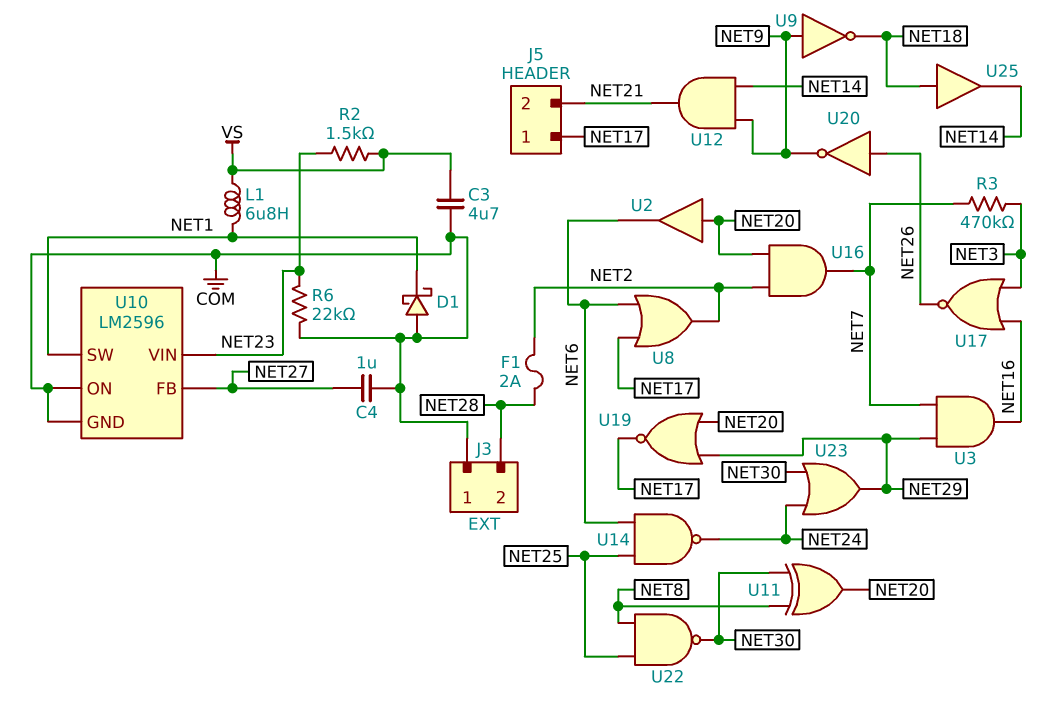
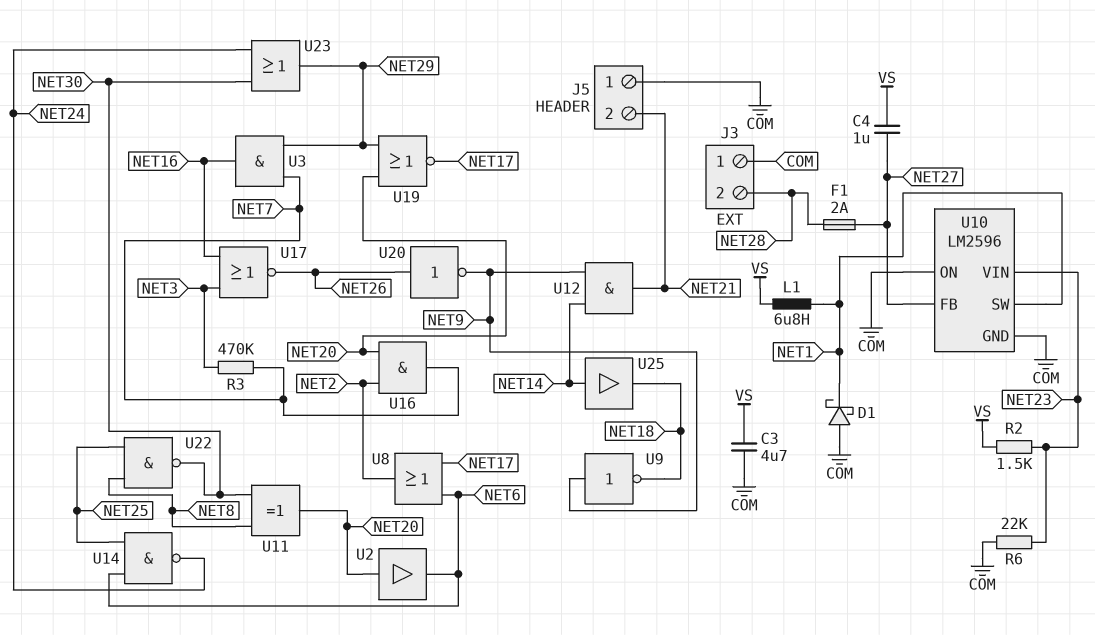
C4: 1uF (COM, NET27) -> 1uF (NET27, VS)
F1: 2A (NET2, NET28) -> 2A (NET27, NET28)
J5 pin 1: NET17 -> COM
U25: buffer (in NET18, out NET14) -> buffer (in NET14, out NET18)

